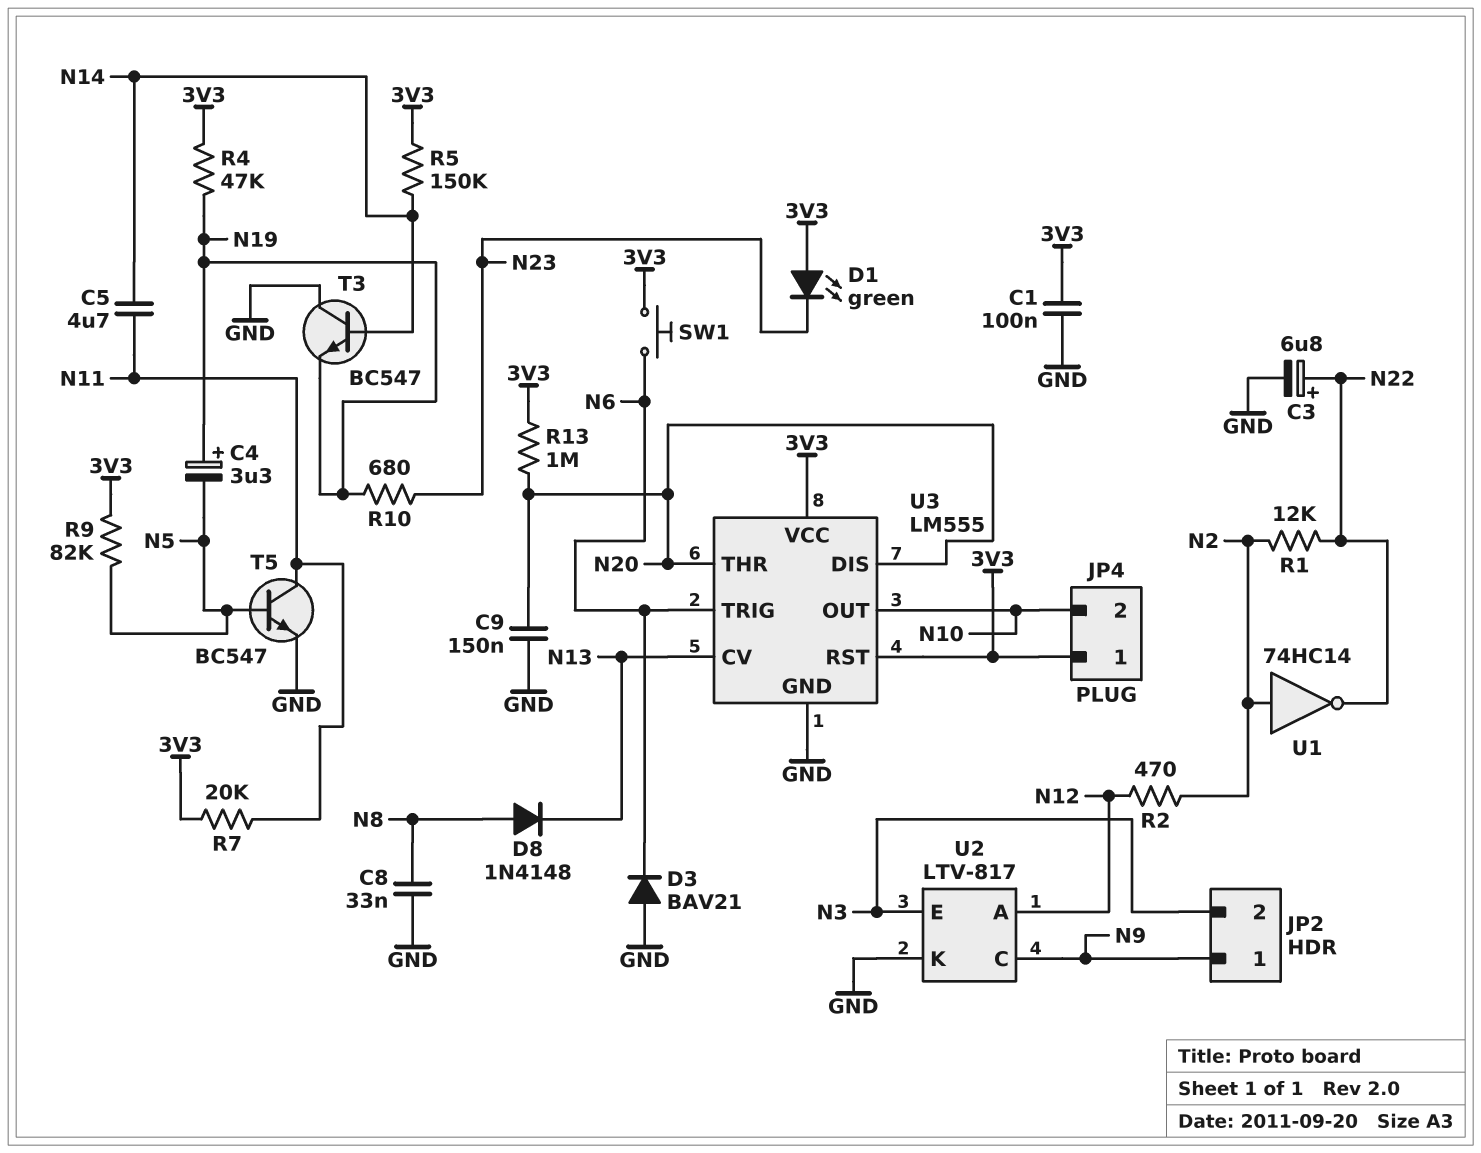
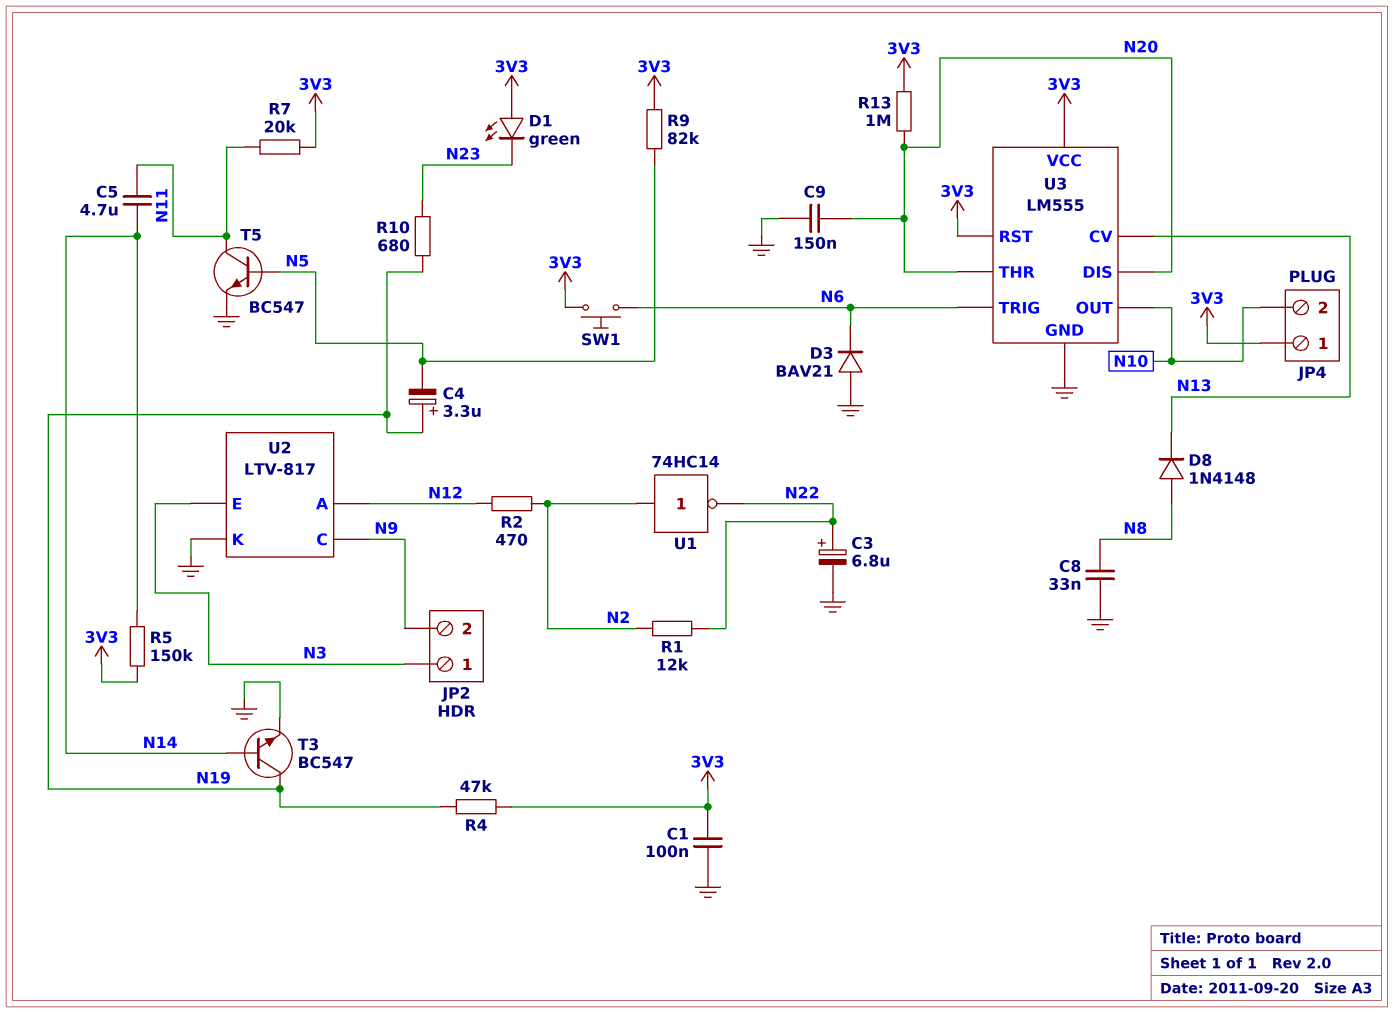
JP2 pin 1: N9 -> N3
JP2 pin 2: N3 -> N9
T3: NPN BC547 (B N14, C GND, E N19) -> NPN BC547 (B N14, C N19, E GND)

